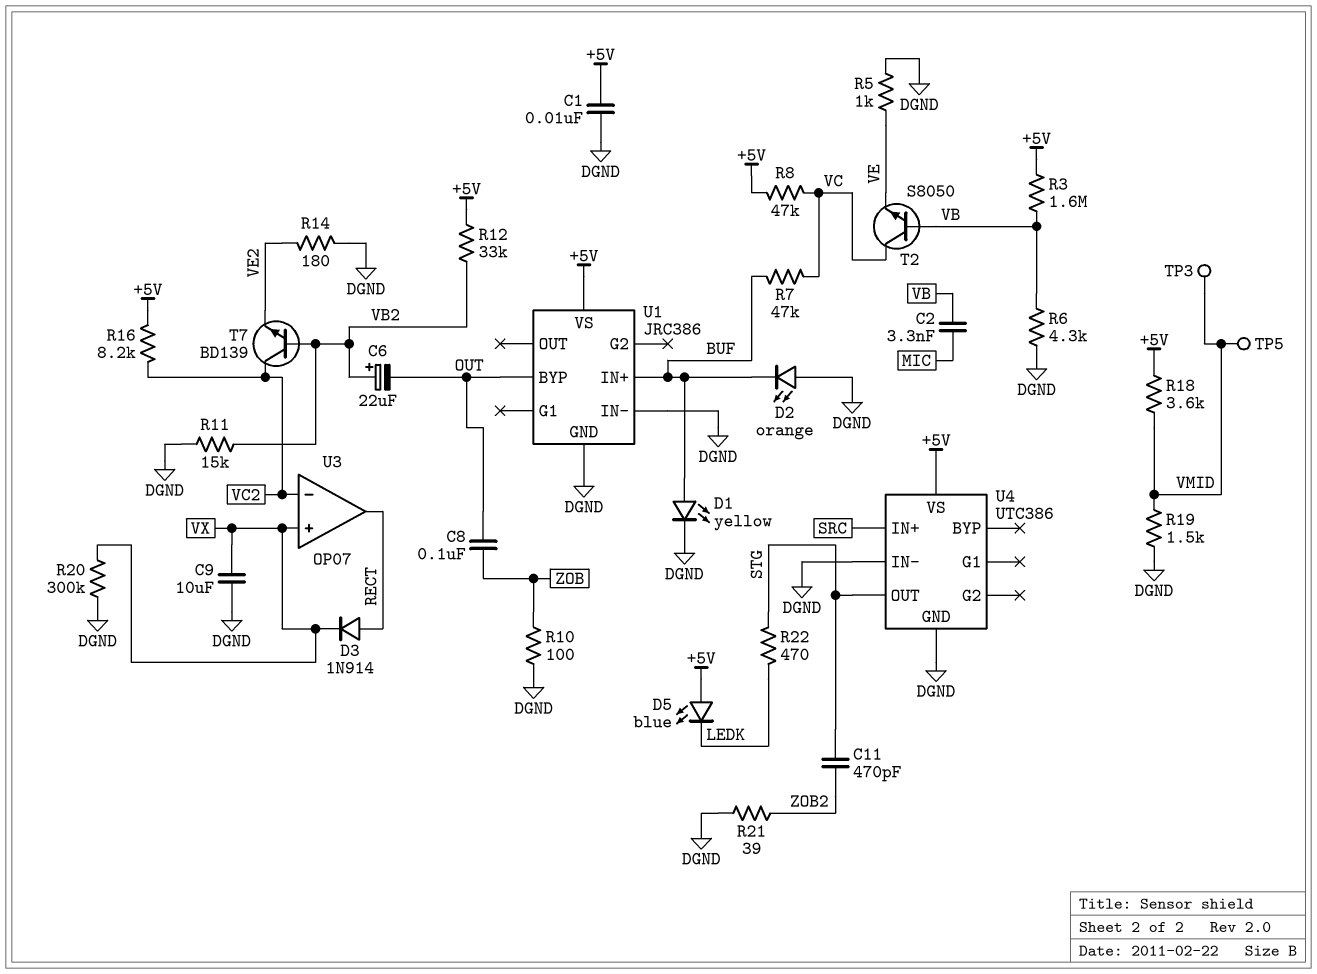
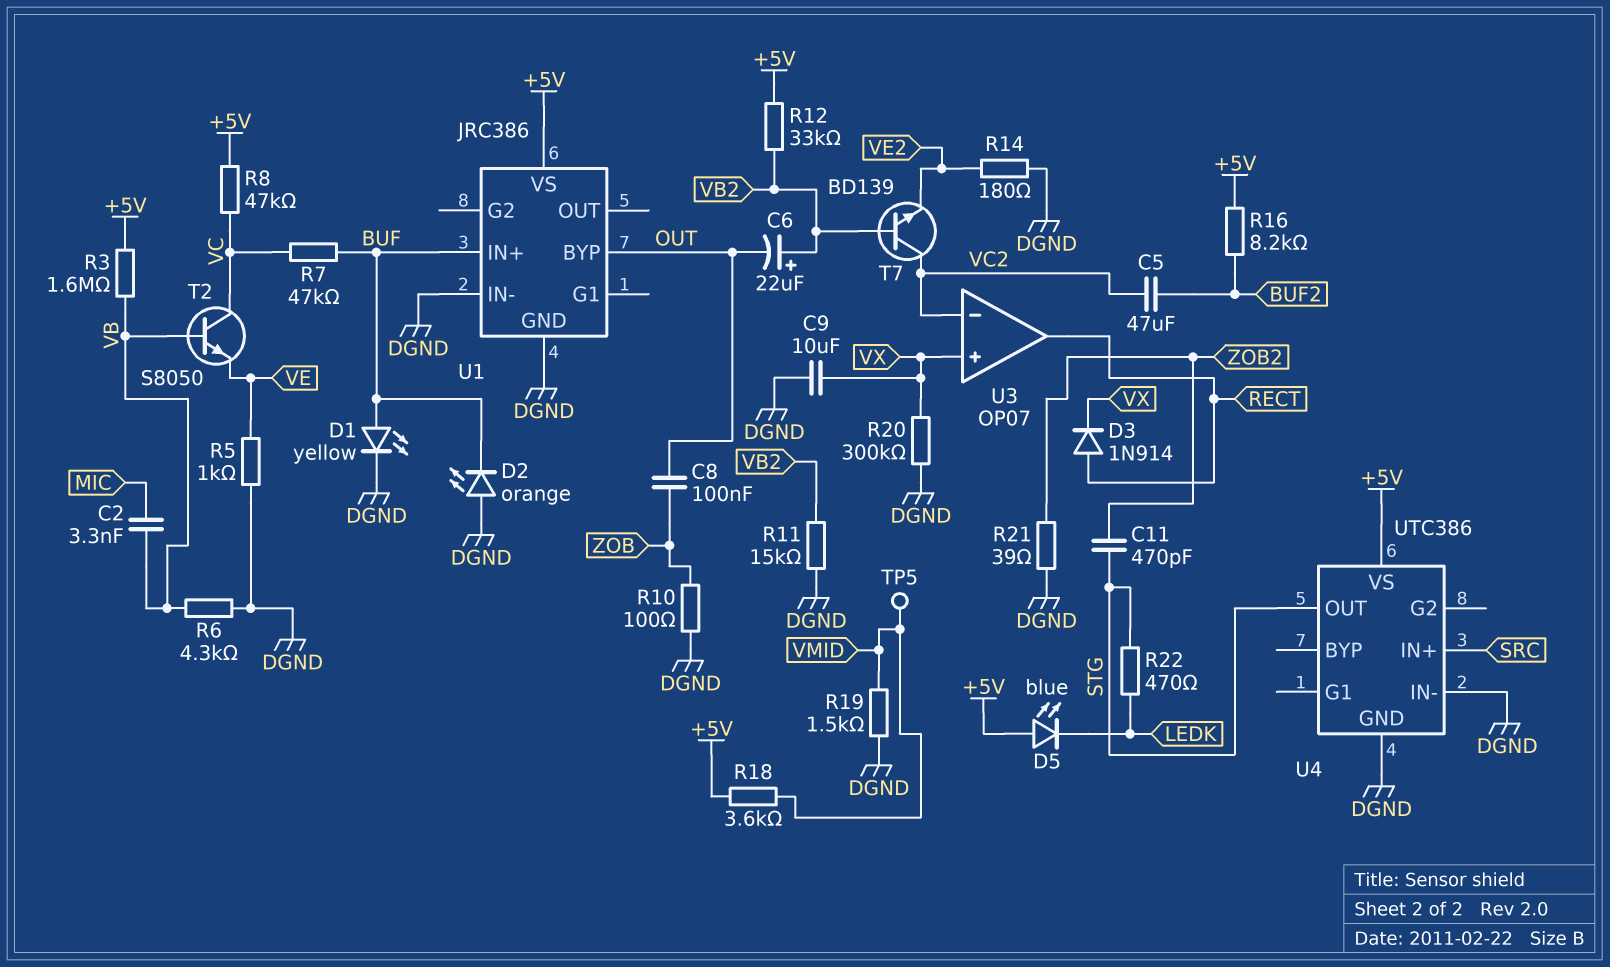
C1: 10nF (+5V, DGND) -> none
C5: none -> 47uF (BUF2, VC2)
R16: 8.2k (+5V, VC2) -> 8.2k (+5V, BUF2)
TP3: test point (VMID) -> none

